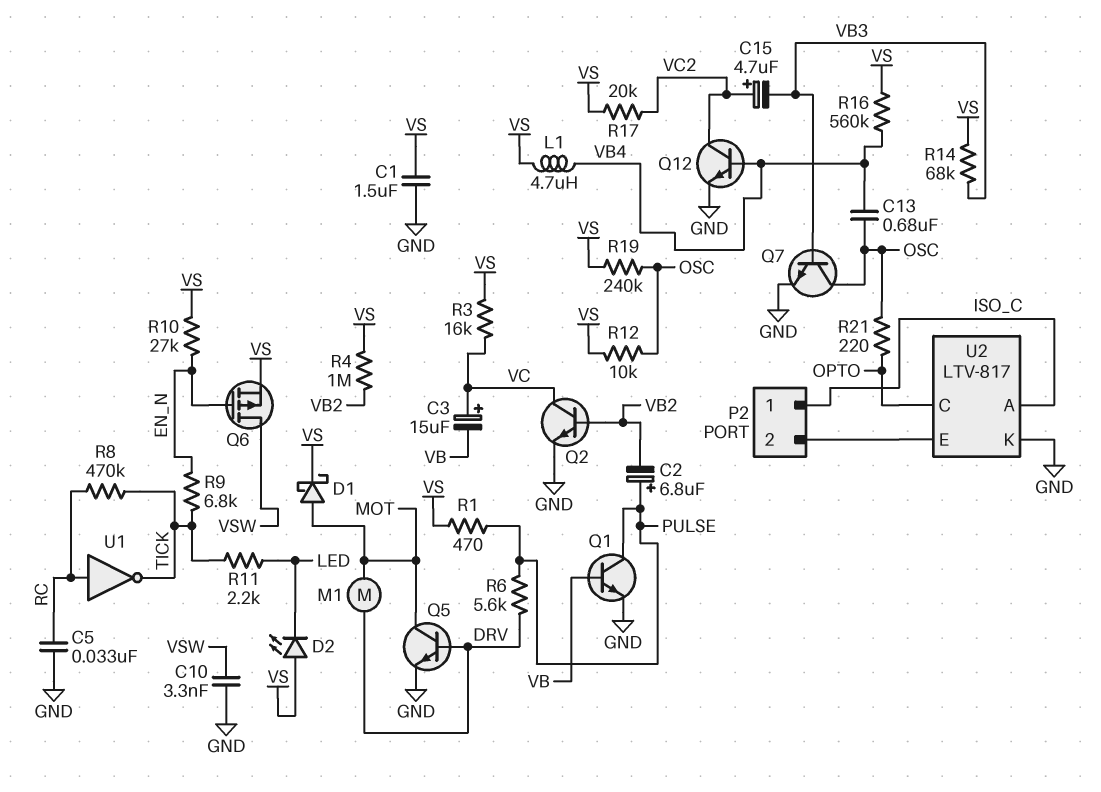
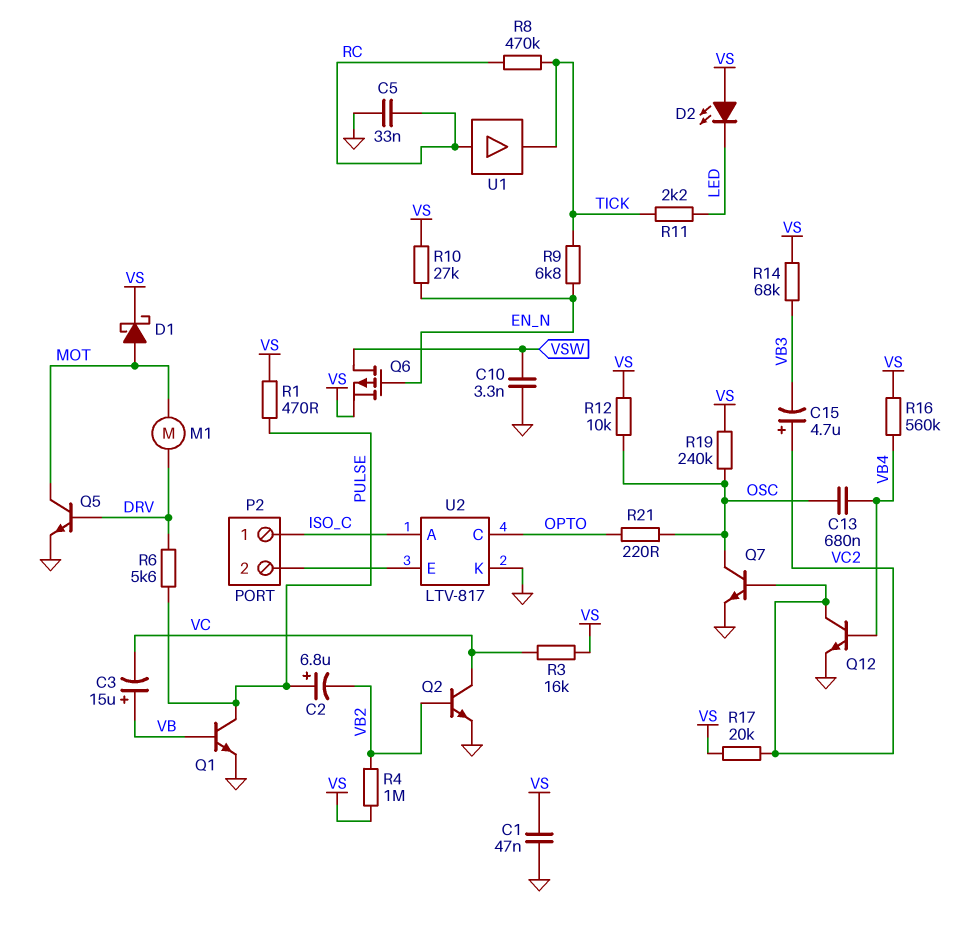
C1: 1.5uF (GND, VS) -> 47nF (GND, VS)
C3: 15uF (plus VC, minus VB) -> 15uF (plus VB, minus VC)
L1: 4.7uH (VB4, VS) -> none
Q7: NPN (B VB3, C OSC, E GND) -> NPN (B VC2, C OSC, E GND)
U1: NOT (in RC, out TICK) -> buffer (in RC, out TICK)

